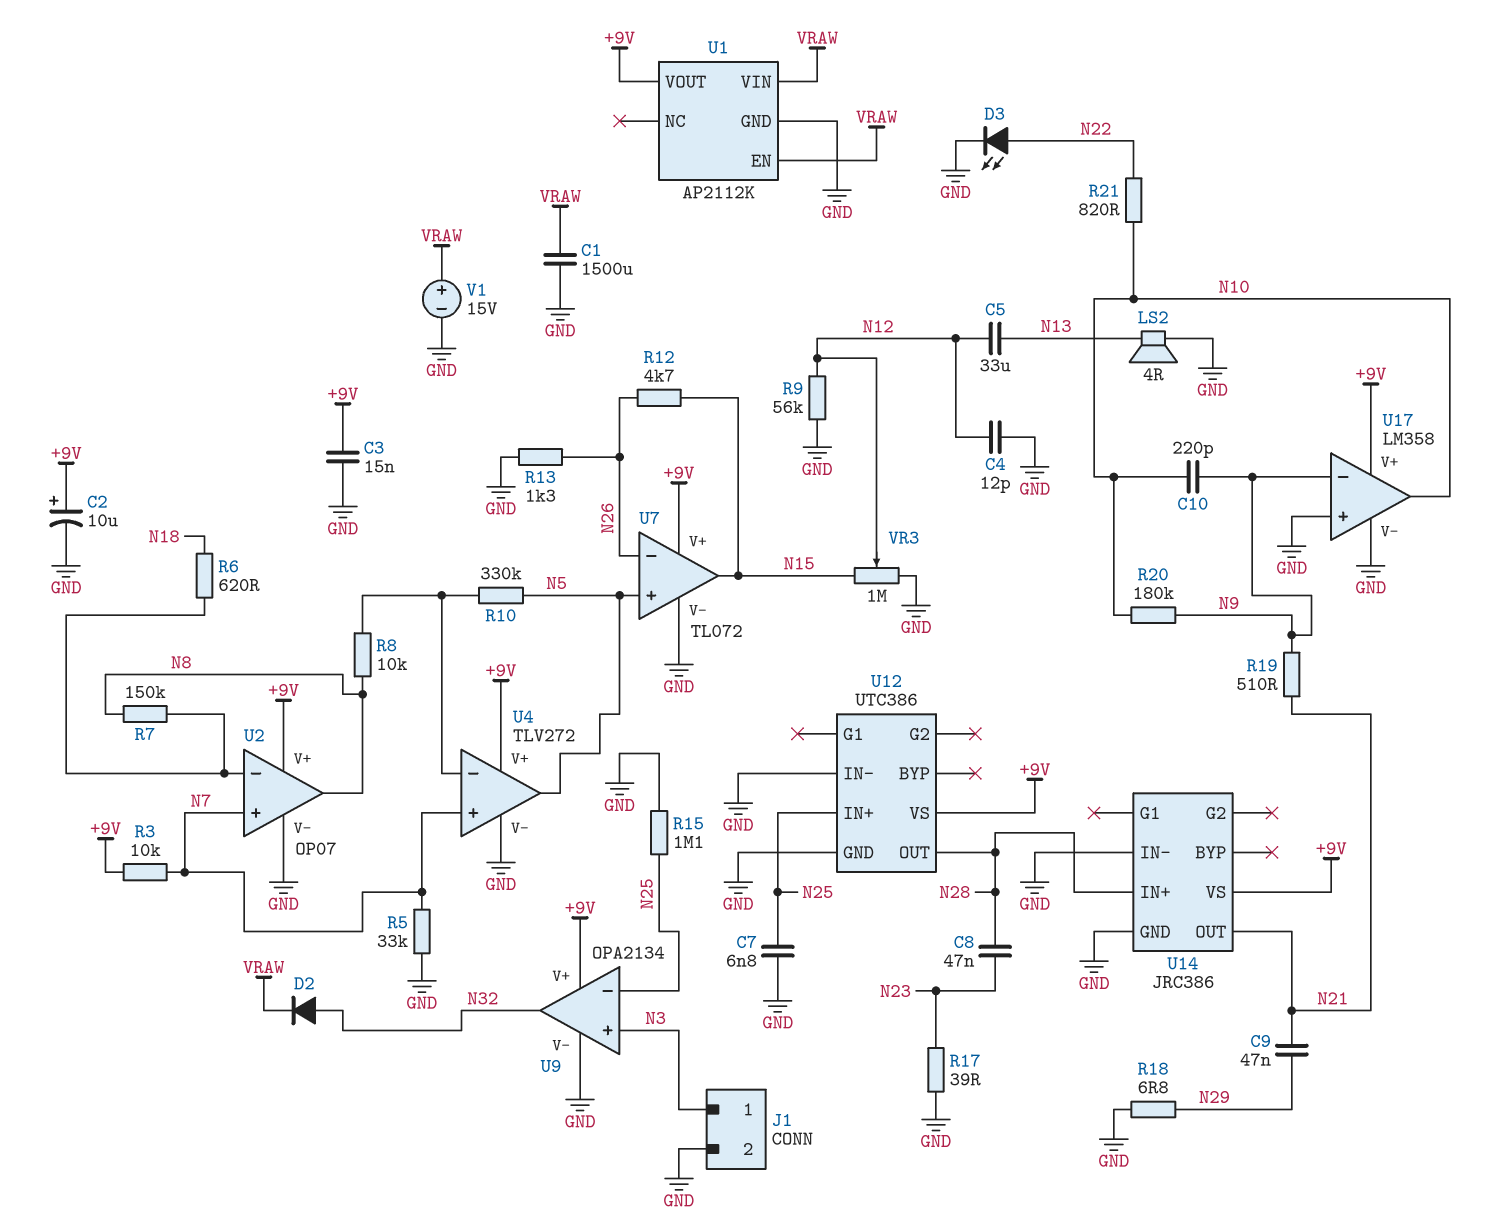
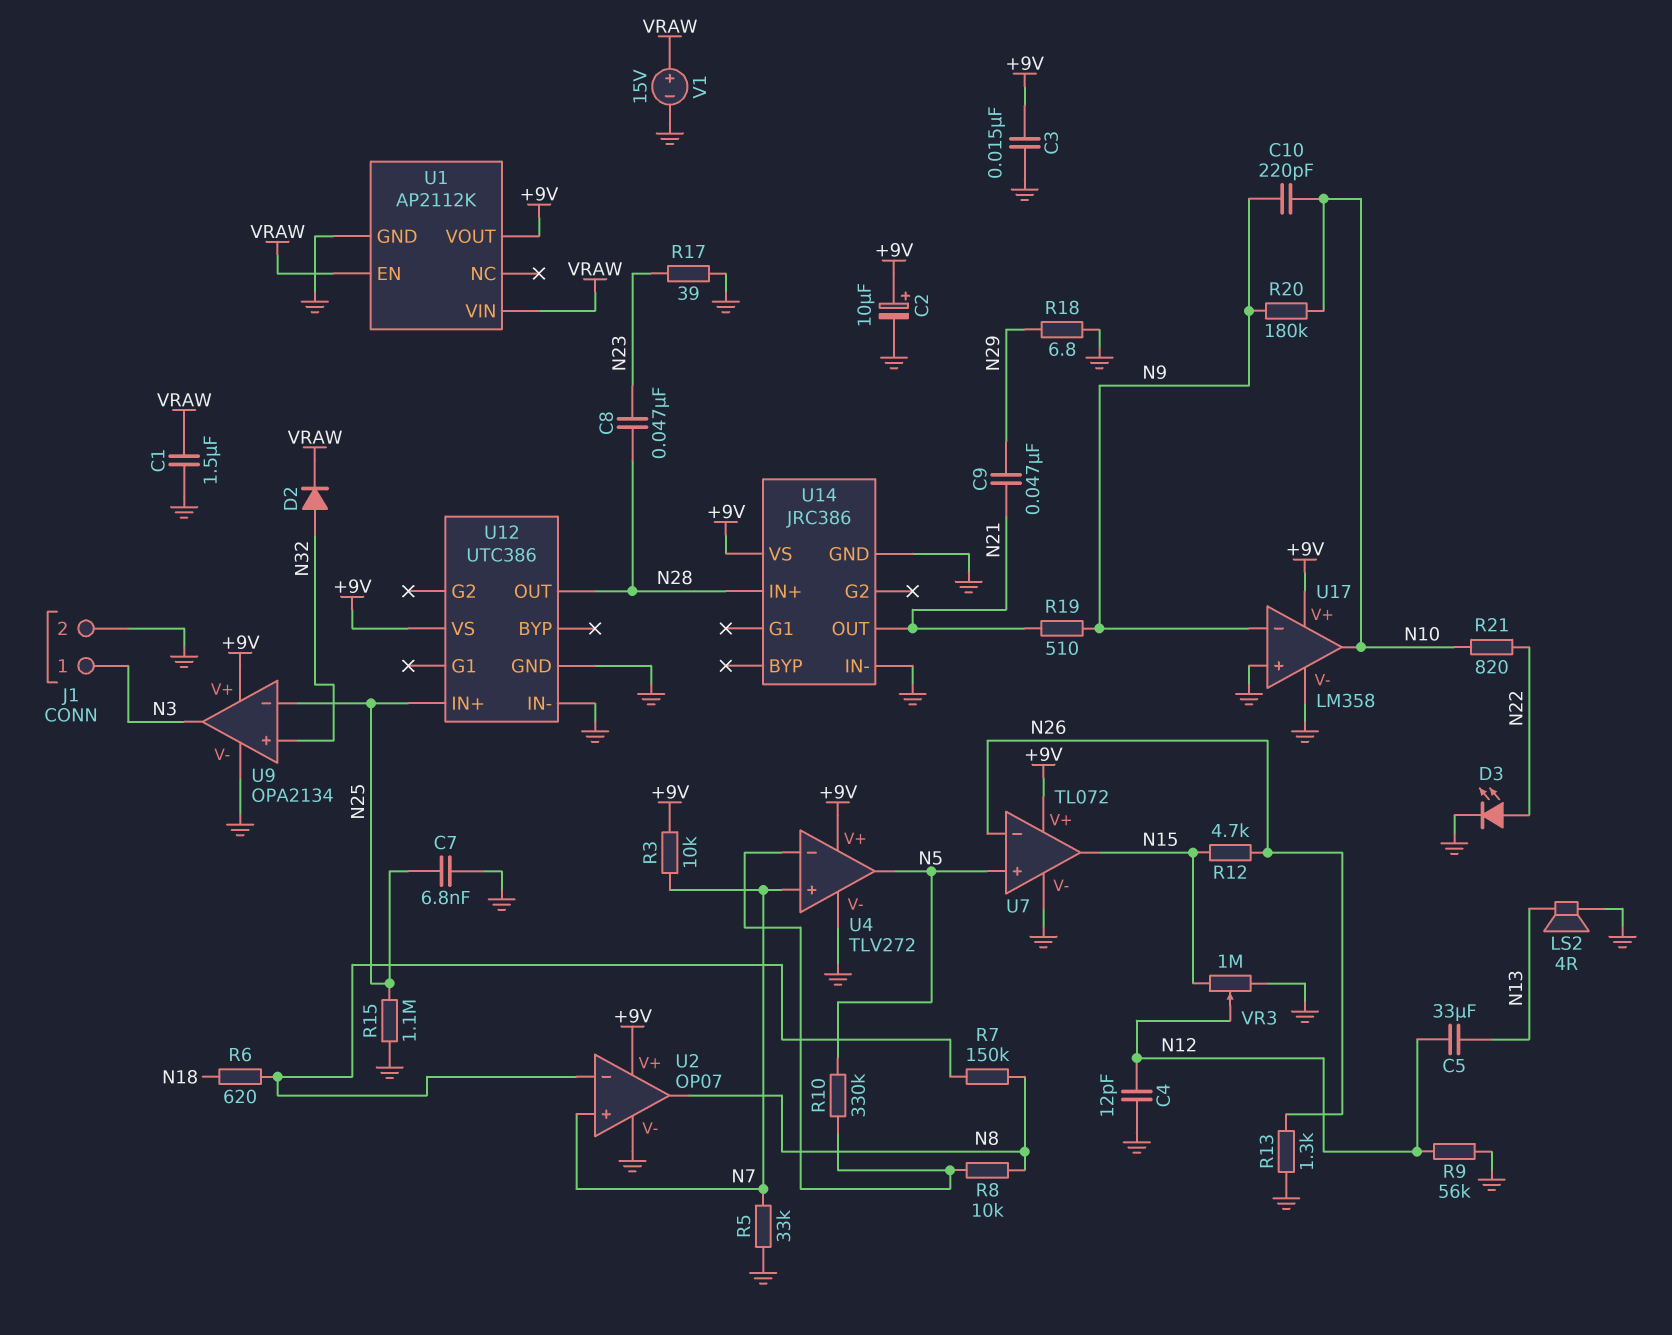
C1: 1500uF (GND, VRAW) -> 1.5uF (GND, VRAW)
U9 pin in+: N3 -> N32
U9 pin out: N32 -> N3

